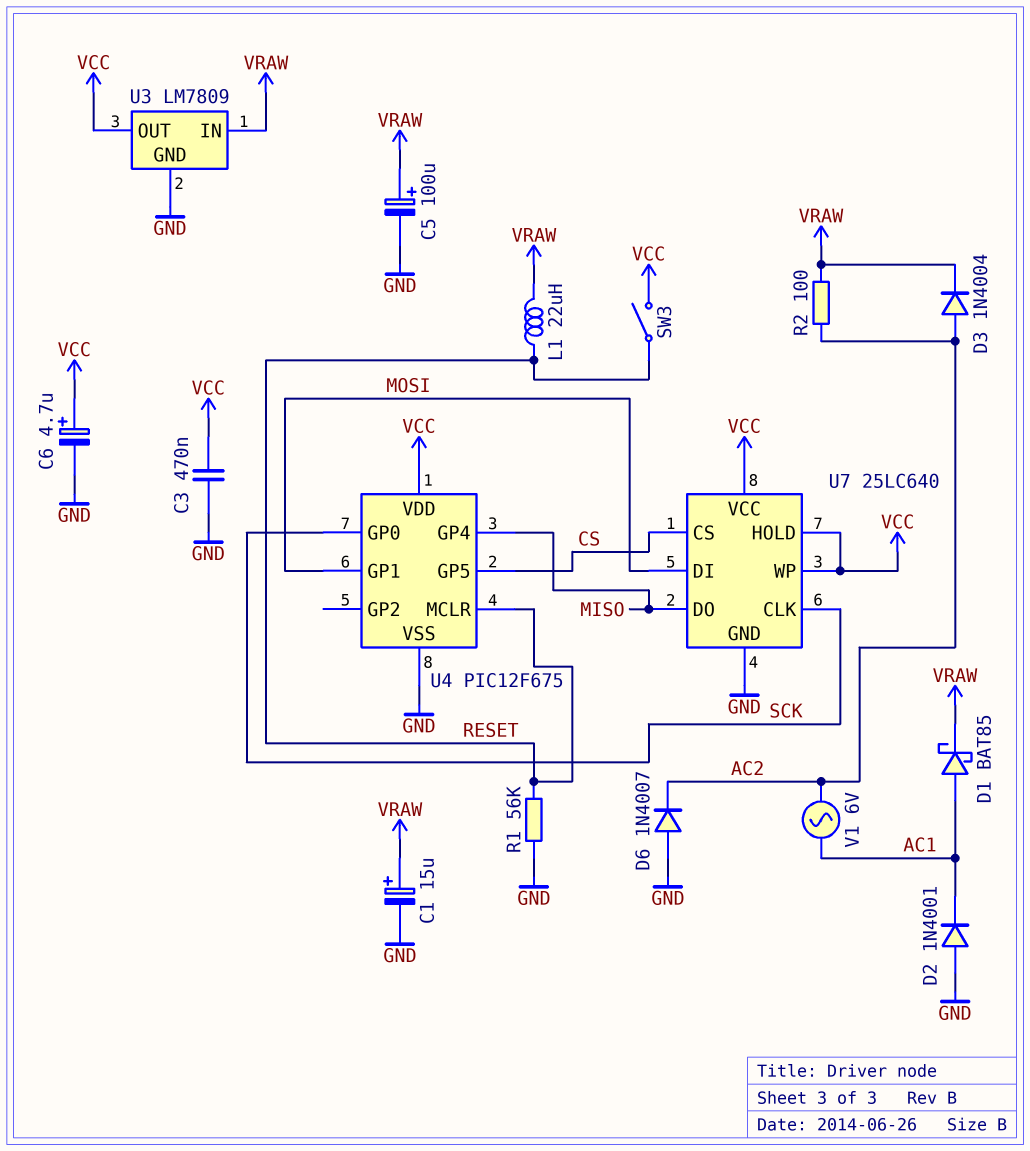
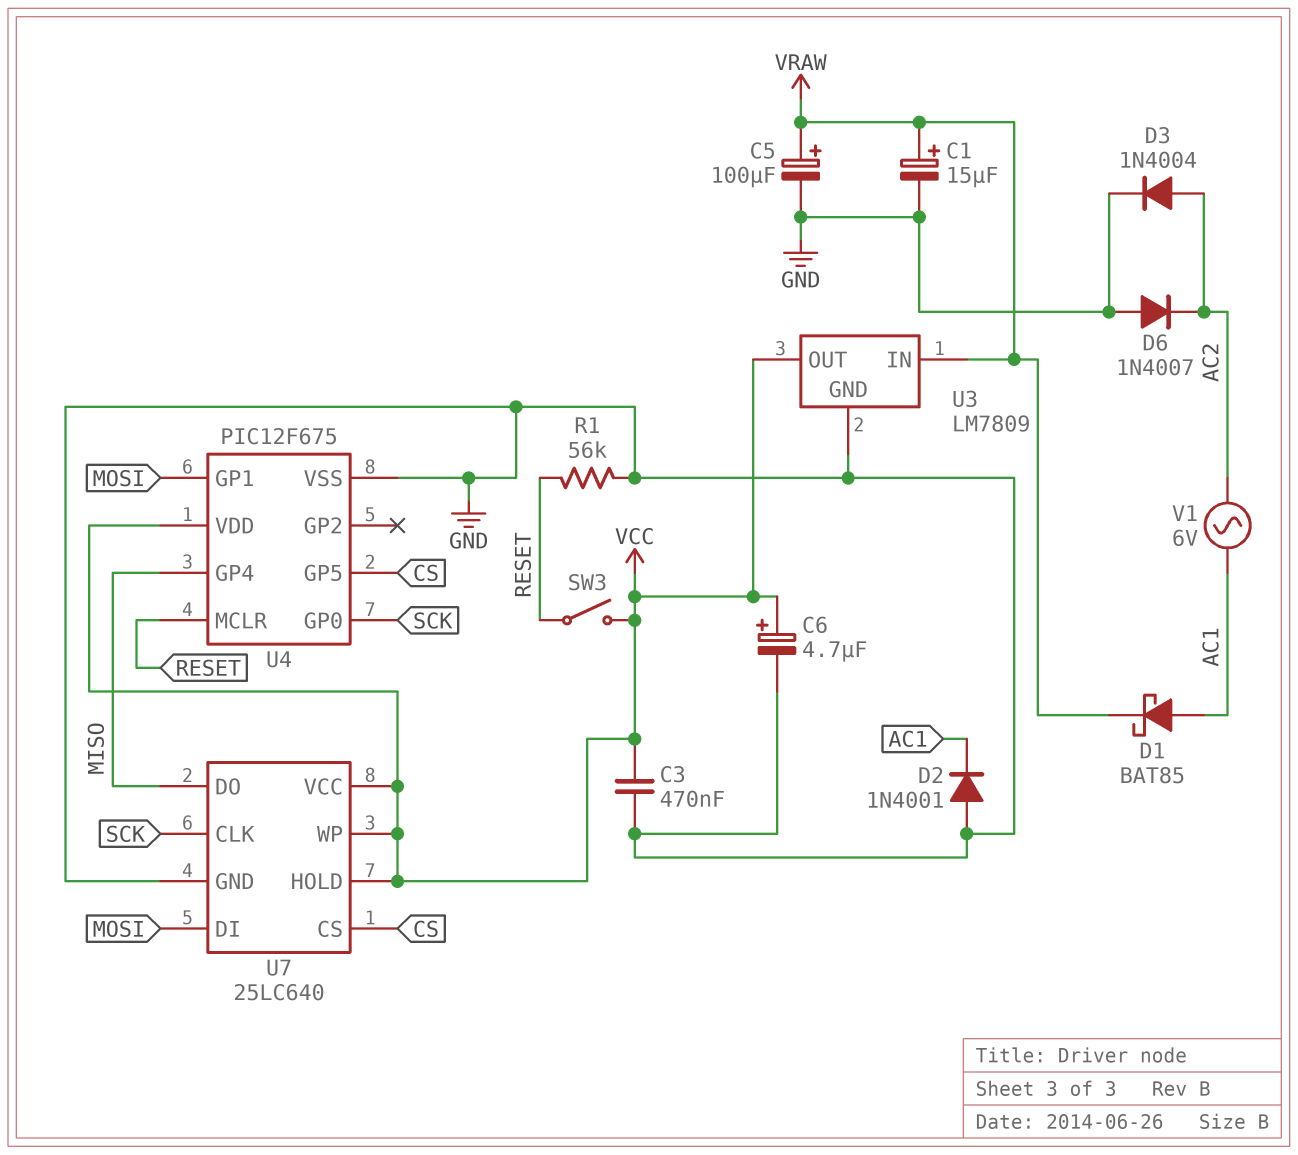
D3: diode 1N4004 (A AC2, K VRAW) -> diode 1N4004 (A AC2, K GND)
L1: 22uH (RESET, VRAW) -> none
R2: 100 (AC2, VRAW) -> none

